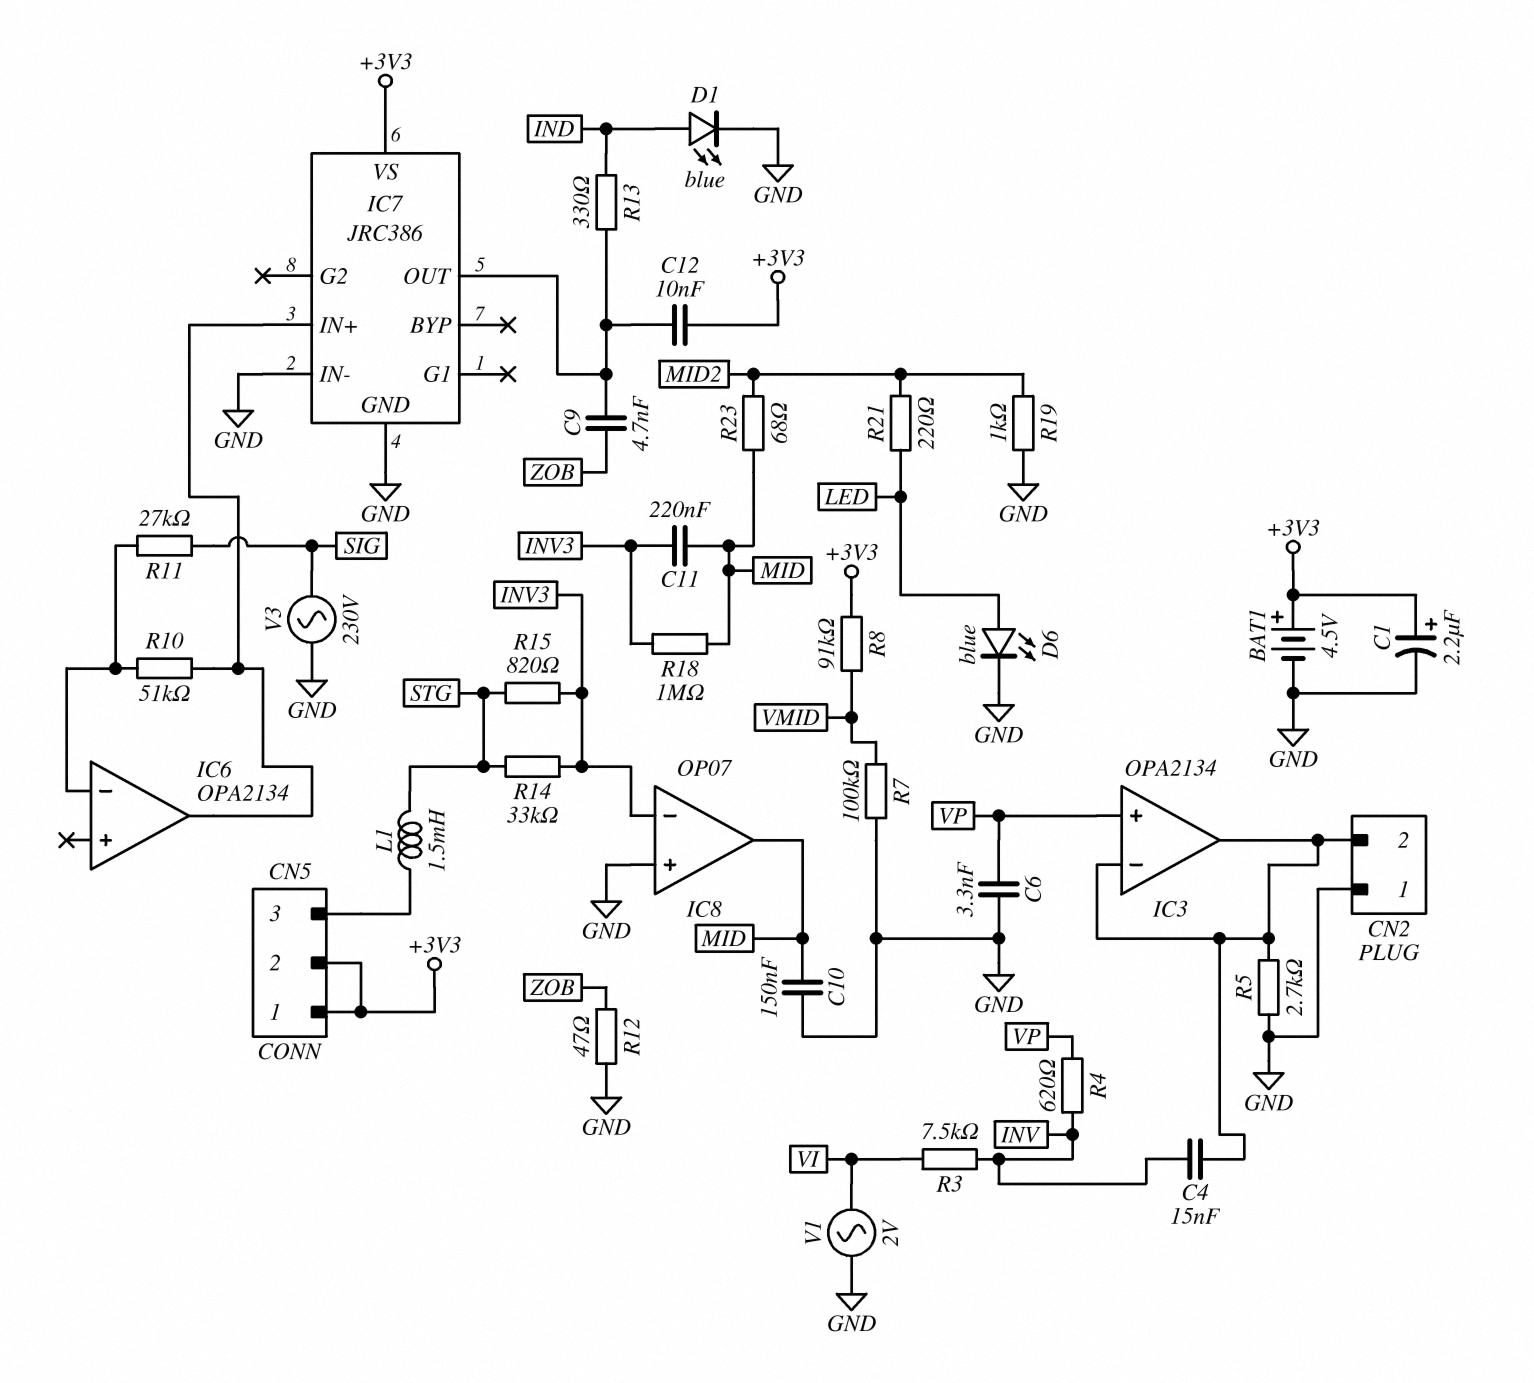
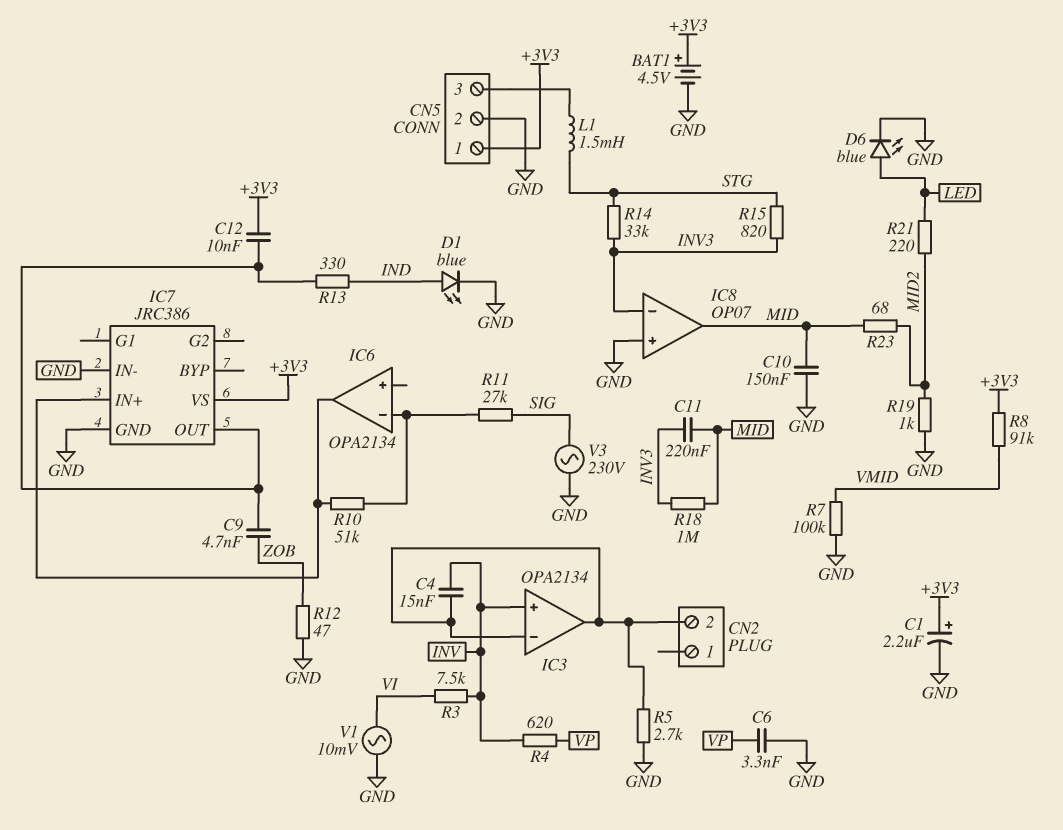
CN2 pin 1: GND -> none
CN5 pin 2: +3V3 -> GND
IC3 pin in+: VP -> INV
V1: AC 2V (GND, VI) -> AC 10mV (GND, VI)

